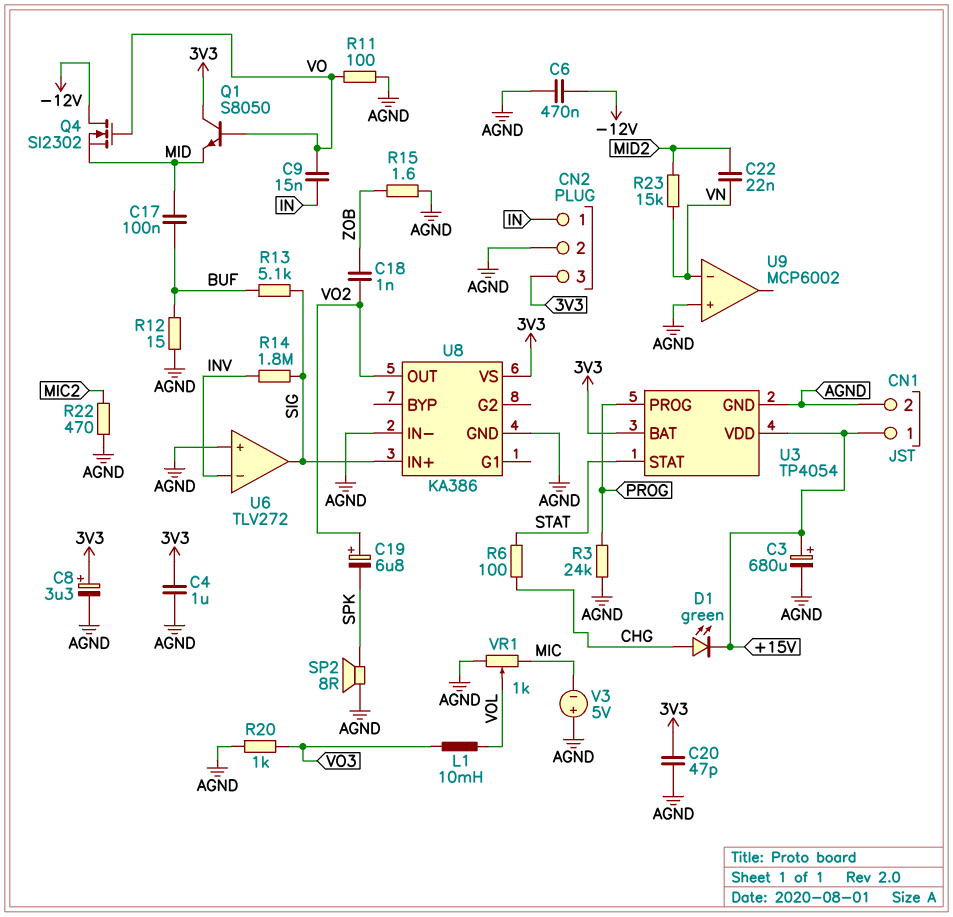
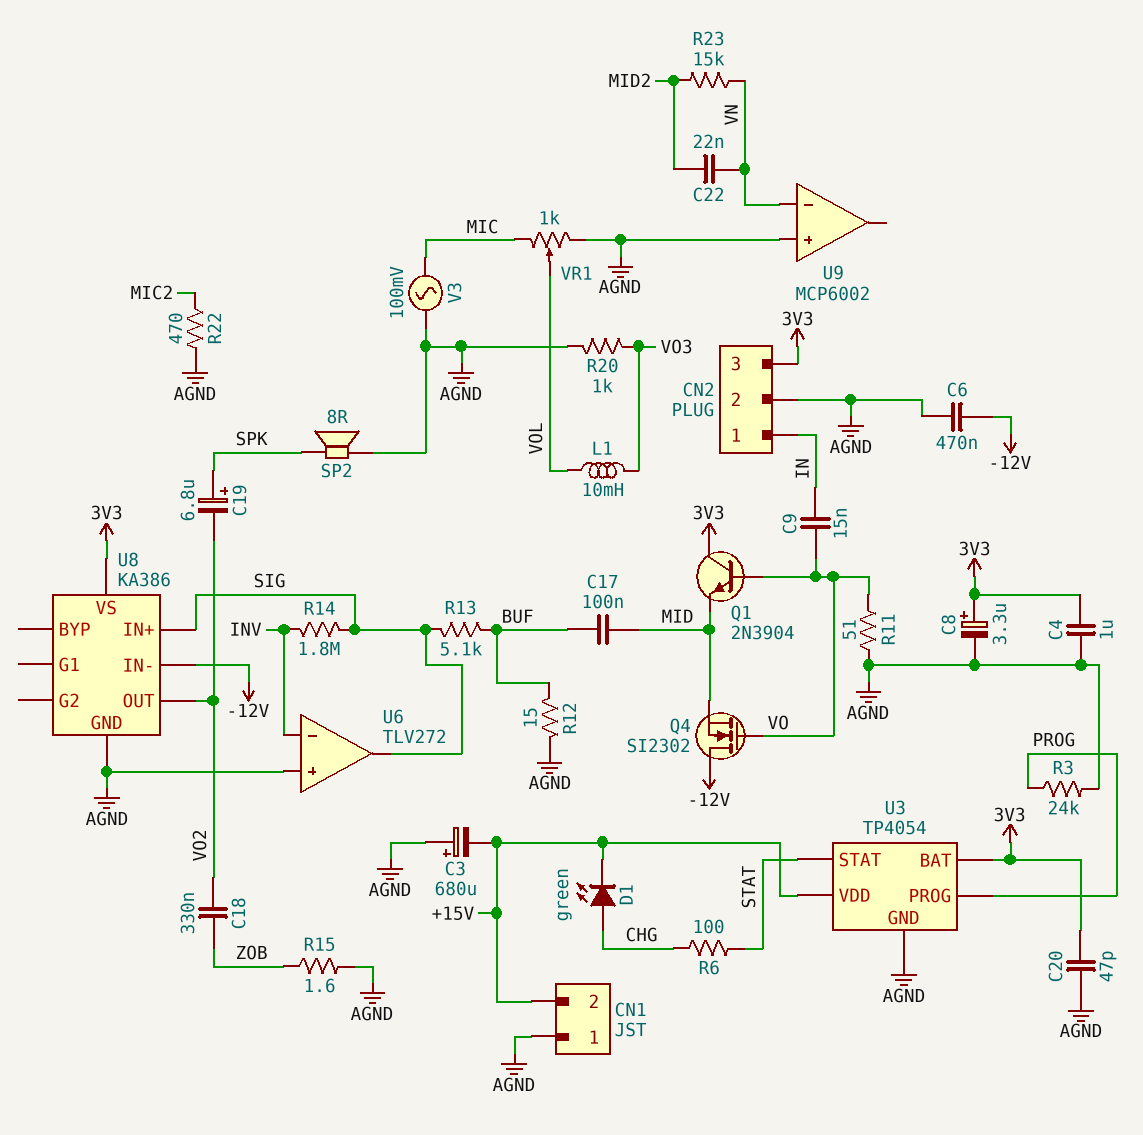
C3: 680uF (plus +15V, minus AGND) -> 680uF (plus AGND, minus +15V)
C18: 1nF (VO2, ZOB) -> 330nF (VO2, ZOB)
C19: 6.8uF (plus VO2, minus SPK) -> 6.8uF (plus SPK, minus VO2)
CN1 pin 1: +15V -> AGND
CN1 pin 2: AGND -> +15V
Q1: NPN S8050 (B VO, C 3V3, E MID) -> NPN 2N3904 (B VO, C 3V3, E MID)
R11: 100 (AGND, VO) -> 51 (AGND, VO)
U8 pin IN-: AGND -> -12V
V3: 5V (plus AGND, minus MIC) -> AC 100mV (AGND, MIC)

